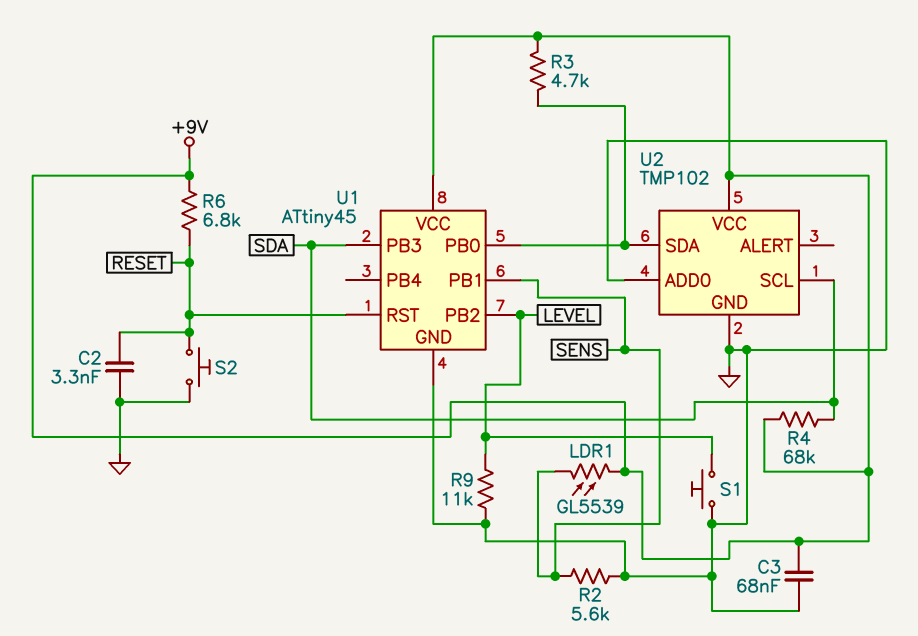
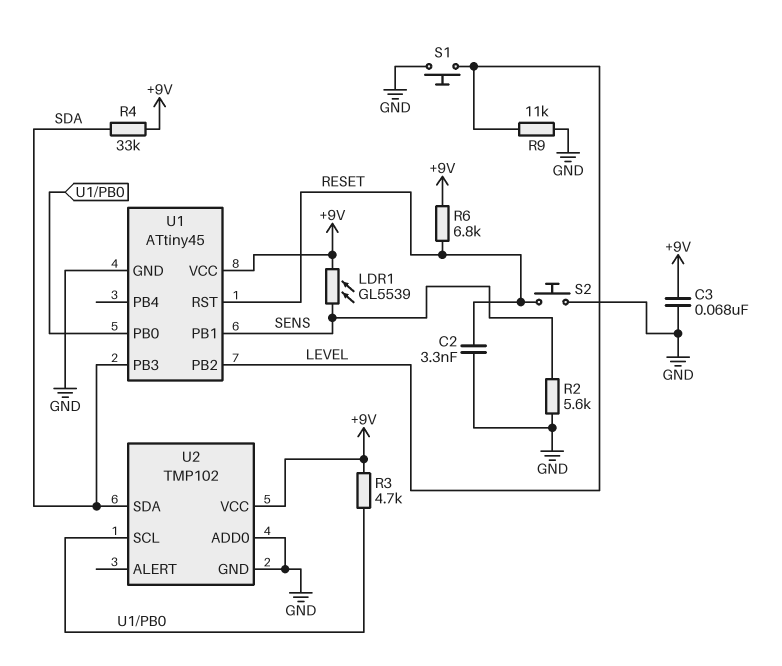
R4: 68k (+9V, SDA) -> 33k (+9V, SDA)
U2 pin SCL: SDA -> U1/PB0
U2 pin SDA: U1/PB0 -> SDA

